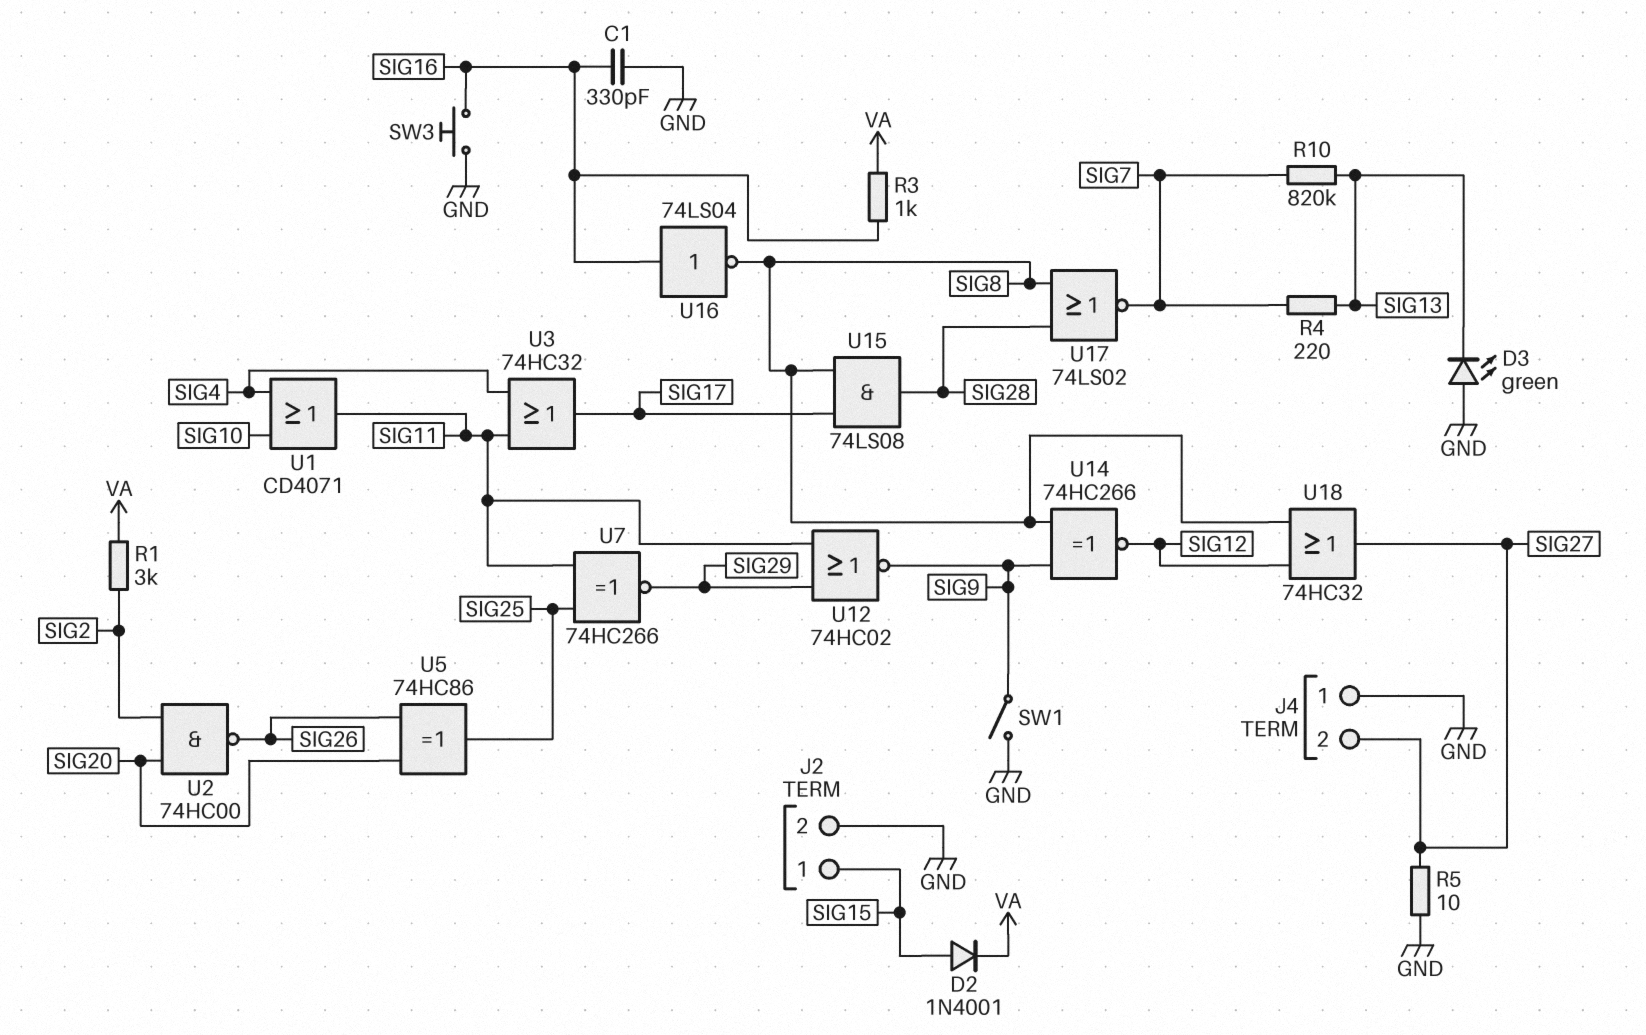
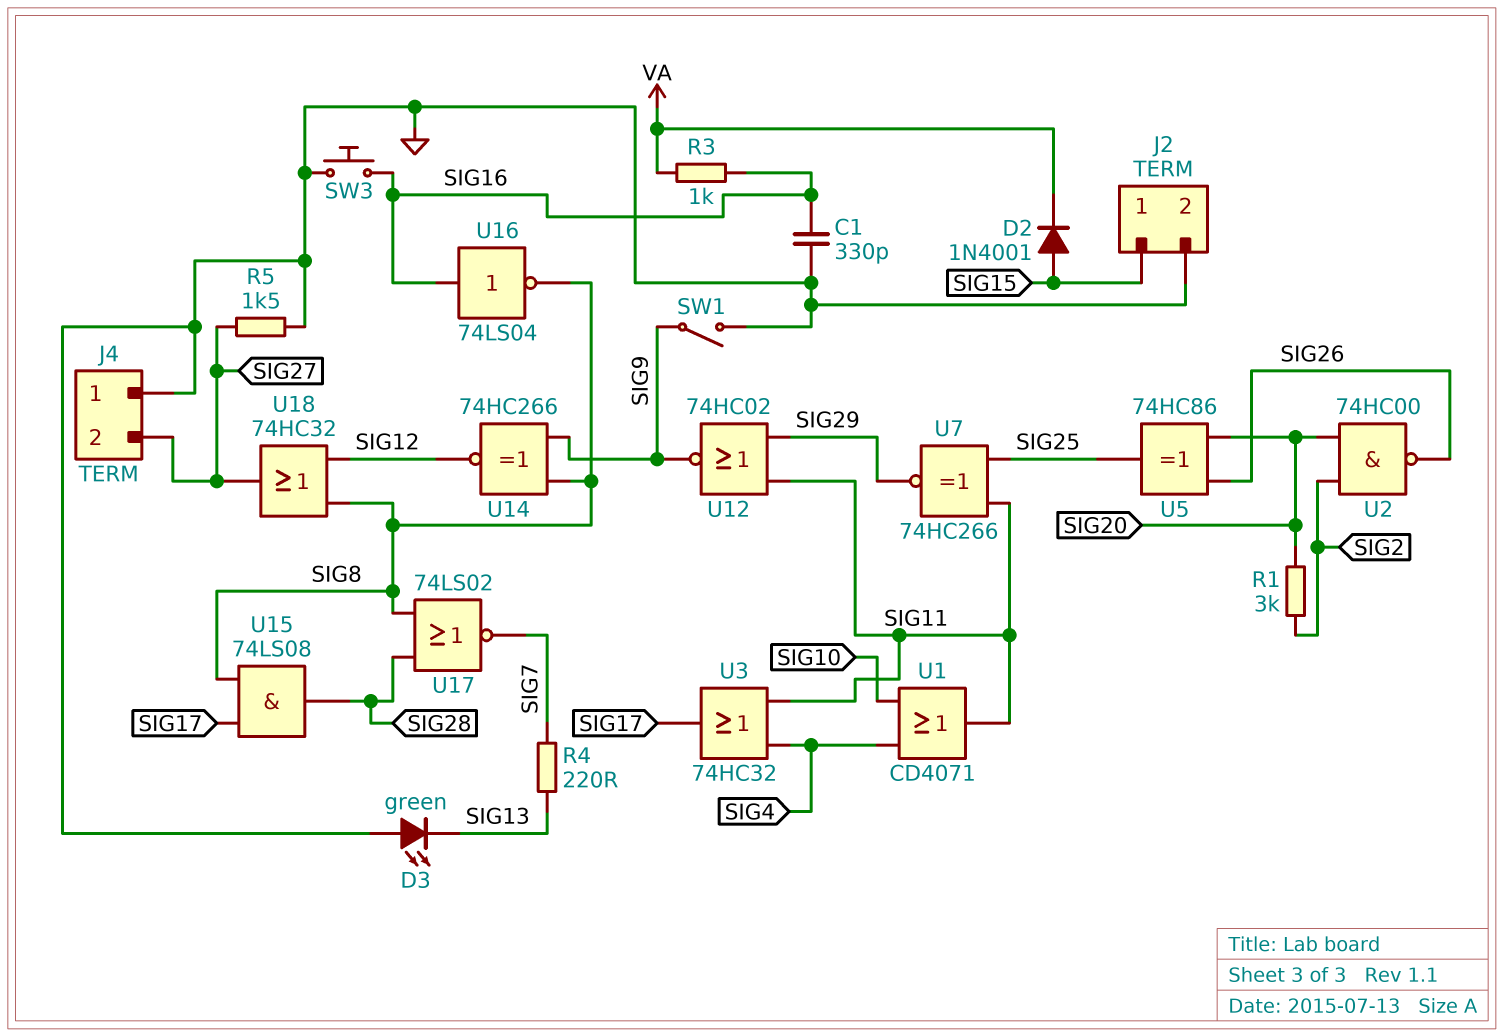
R1: 3k (SIG2, VA) -> 3k (SIG2, SIG20)
R5: 10 (GND, SIG27) -> 1.5k (GND, SIG27)
R10: 820k (SIG7, SIG13) -> none

